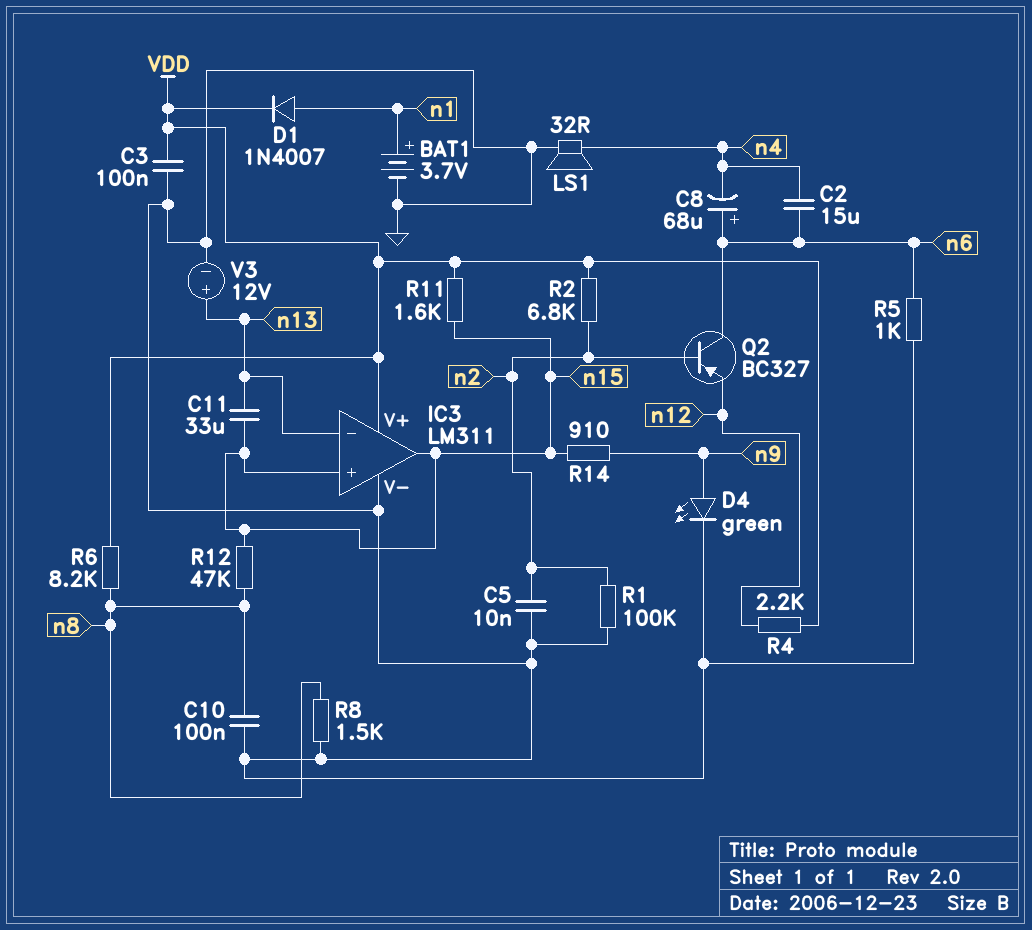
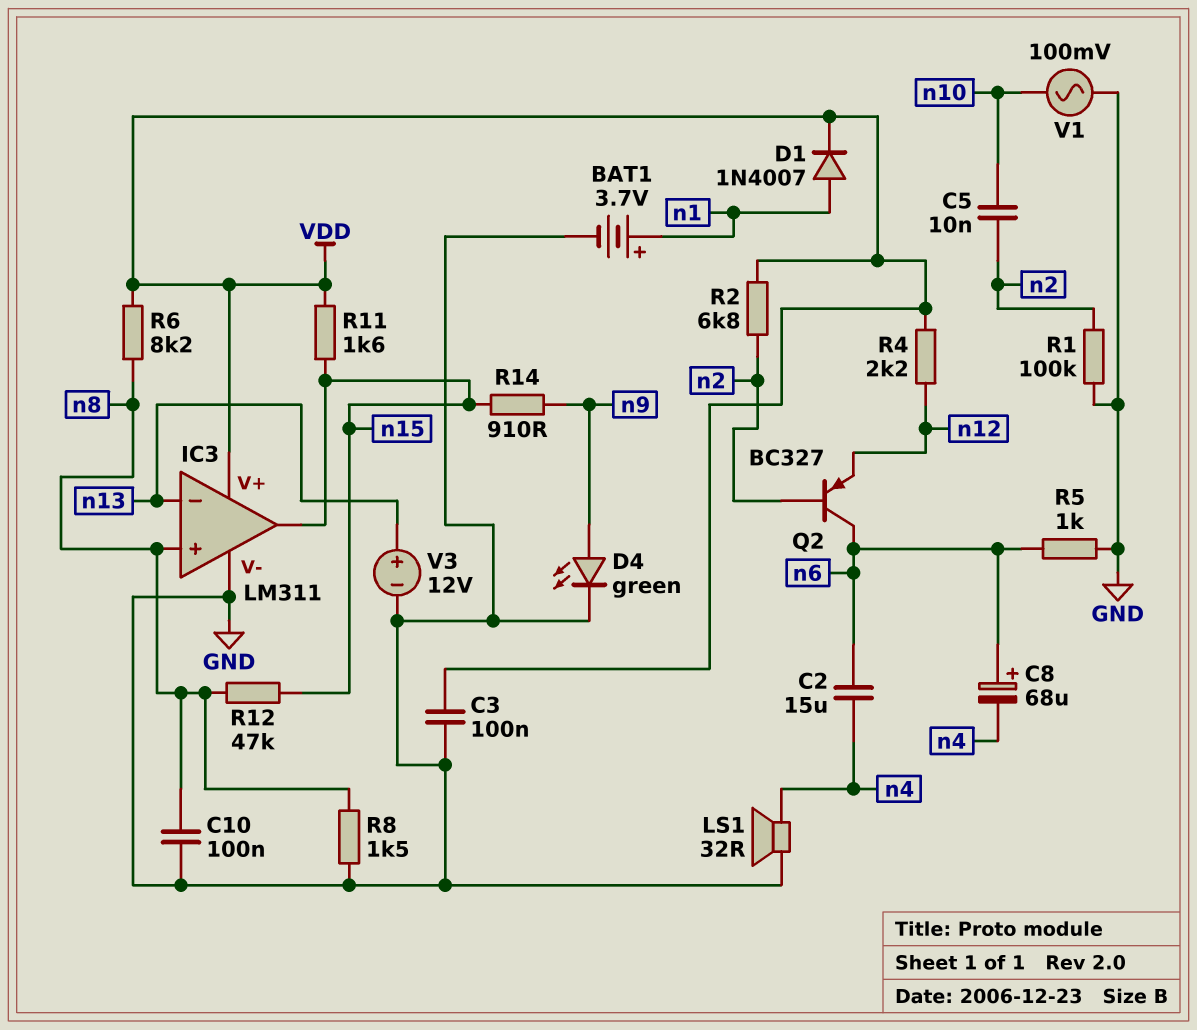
C5: 10nF (GND, n2) -> 10nF (n2, n10)
C11: 33uF (n13, n15) -> none
IC3 pin in+: n15 -> n8
V1: none -> AC 100mV (GND, n10)

